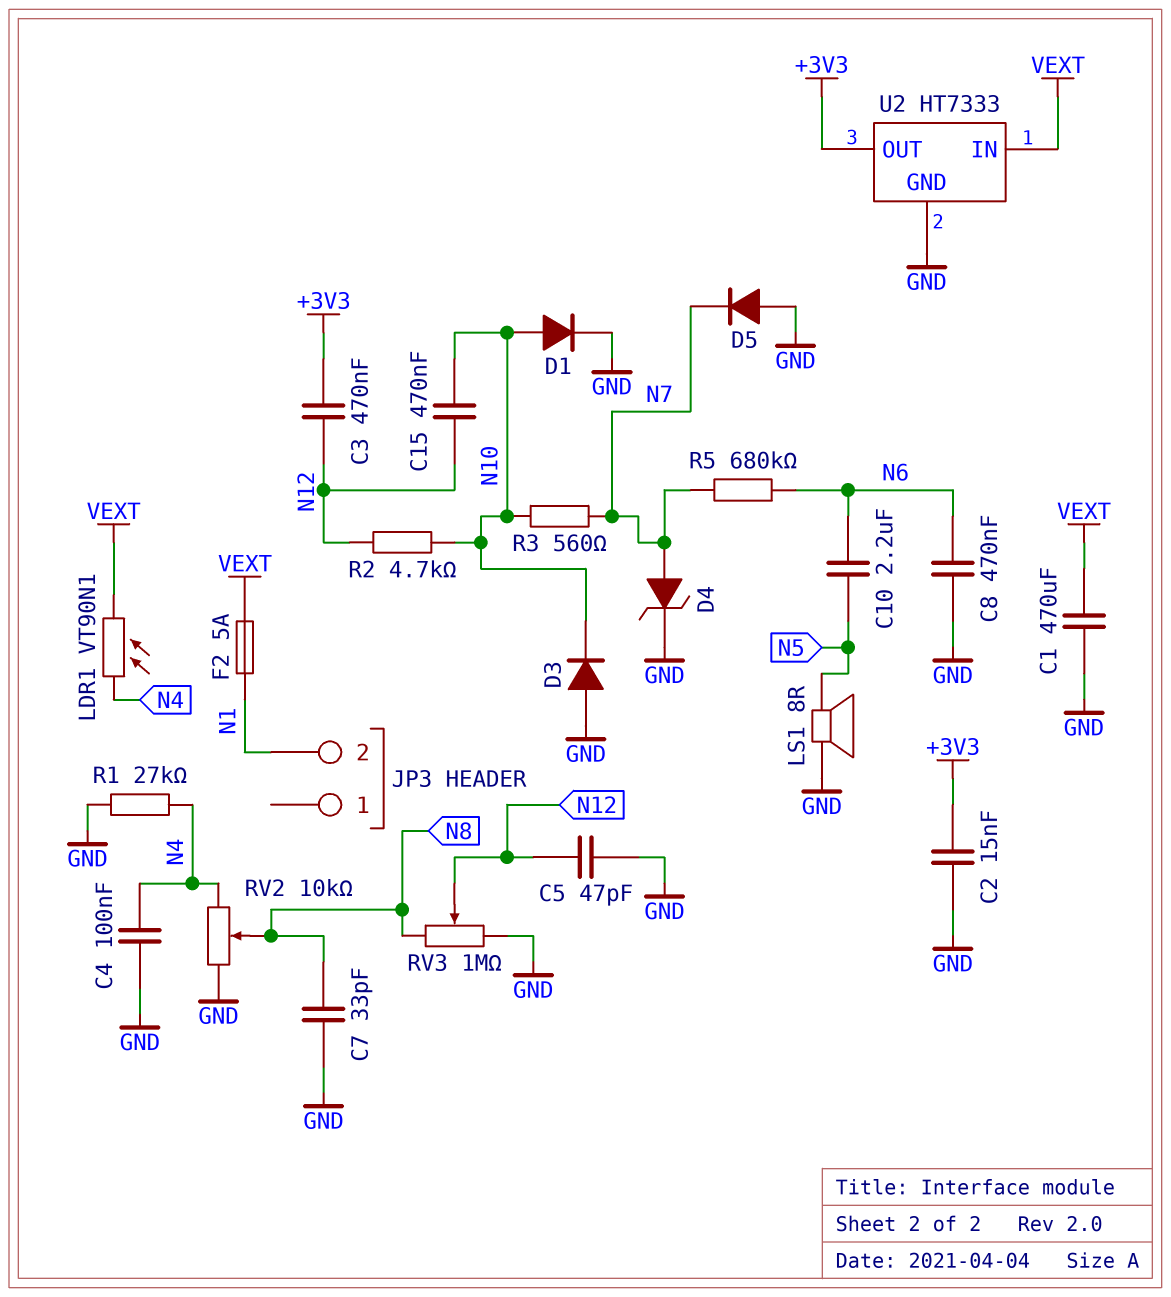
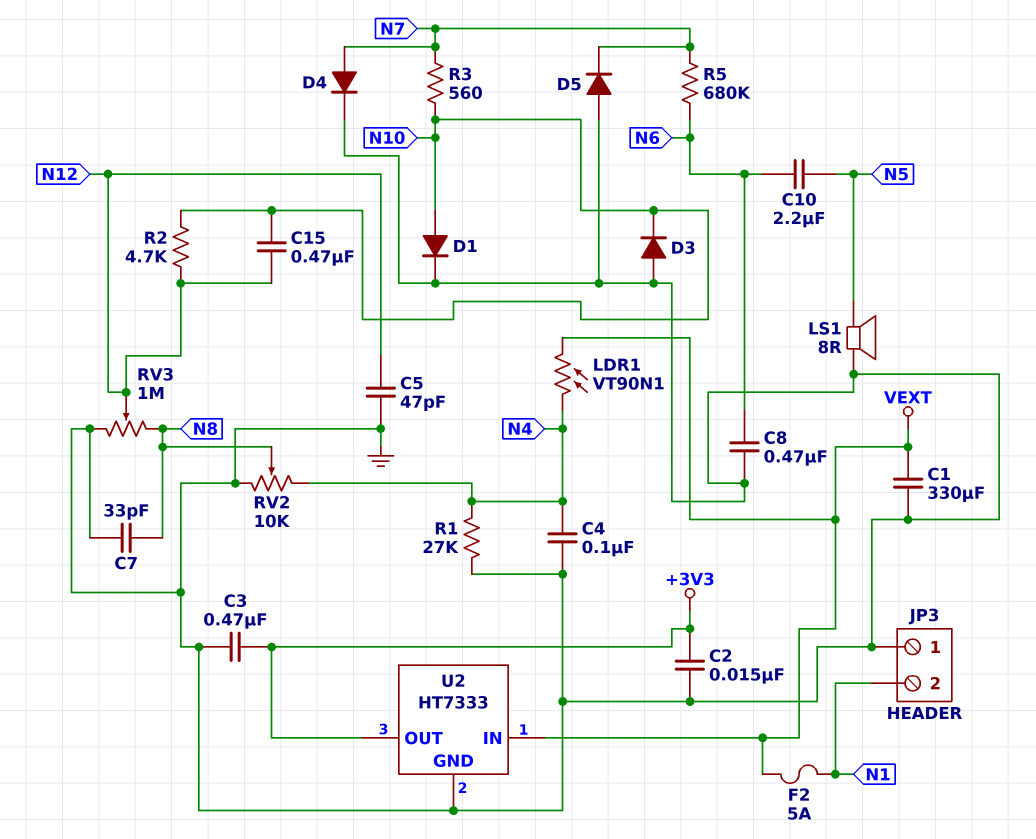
C1: 470uF (GND, VEXT) -> 330uF (GND, VEXT)
C3: 470nF (+3V3, N12) -> 470nF (+3V3, GND)
D4: zener (A N7, K GND) -> diode (A N7, K GND)
JP3 pin 1: none -> GND

